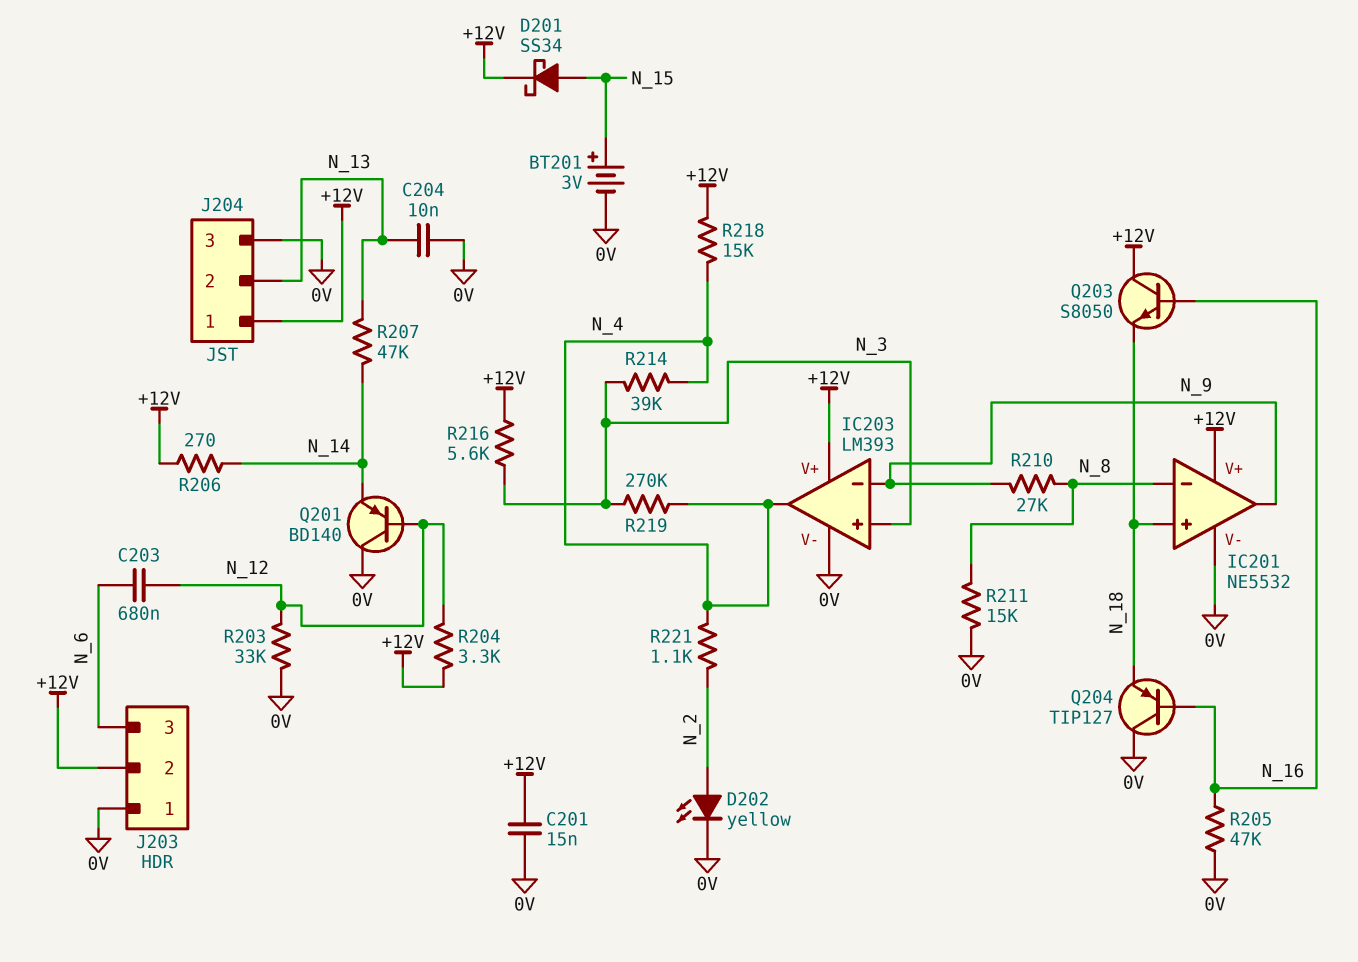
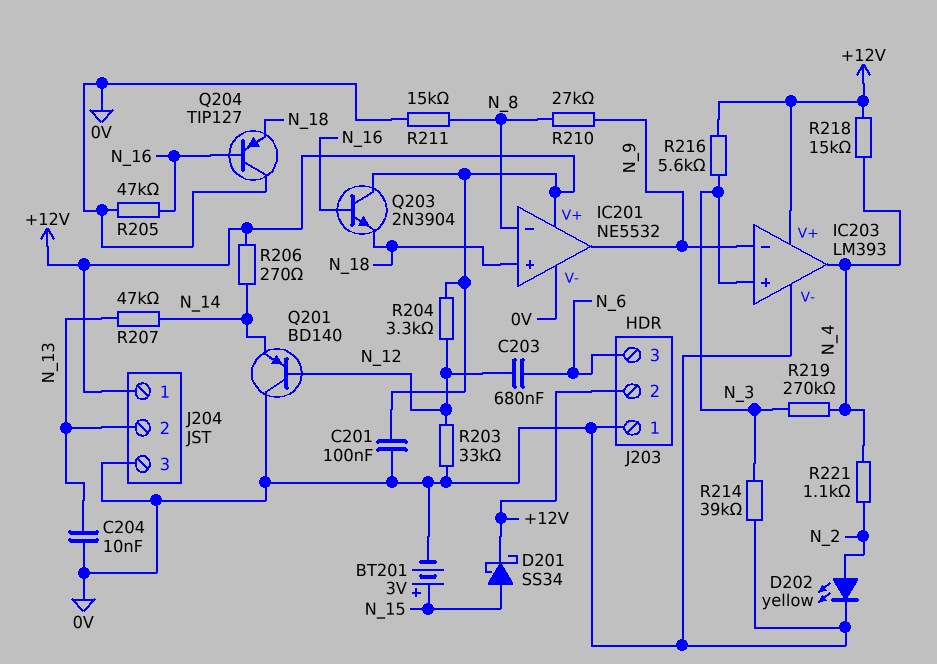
C201: 15nF (+12V, 0V) -> 100nF (+12V, 0V)
Q203: NPN S8050 (B N_16, C +12V, E N_18) -> NPN 2N3904 (B N_16, C +12V, E N_18)
R214: 39k (N_3, N_4) -> 39k (0V, N_3)

